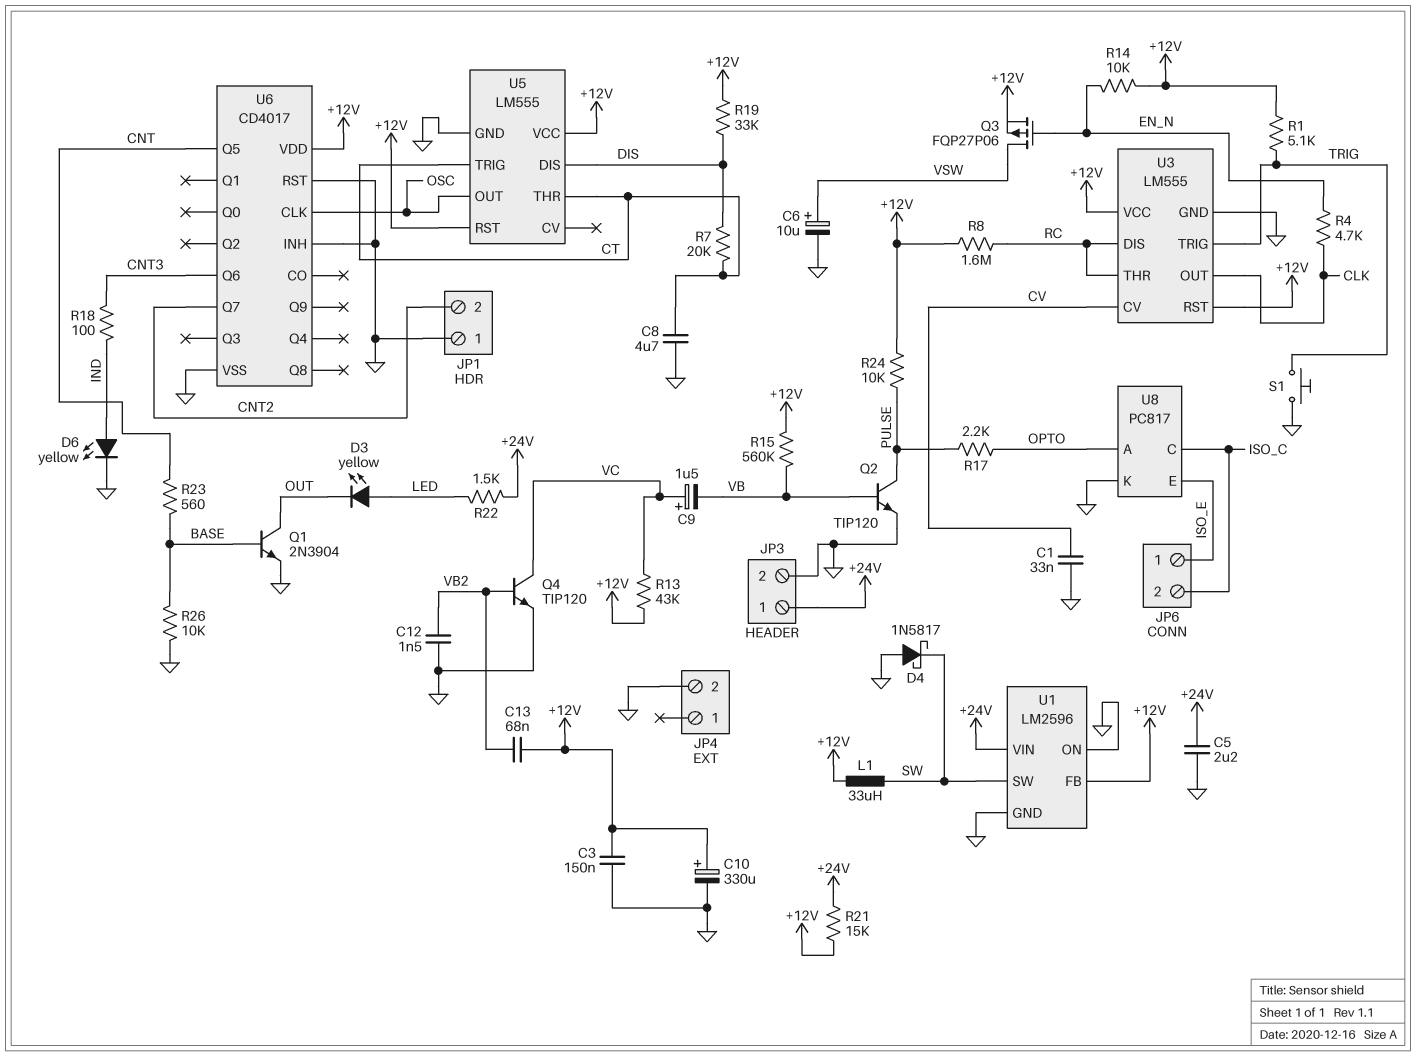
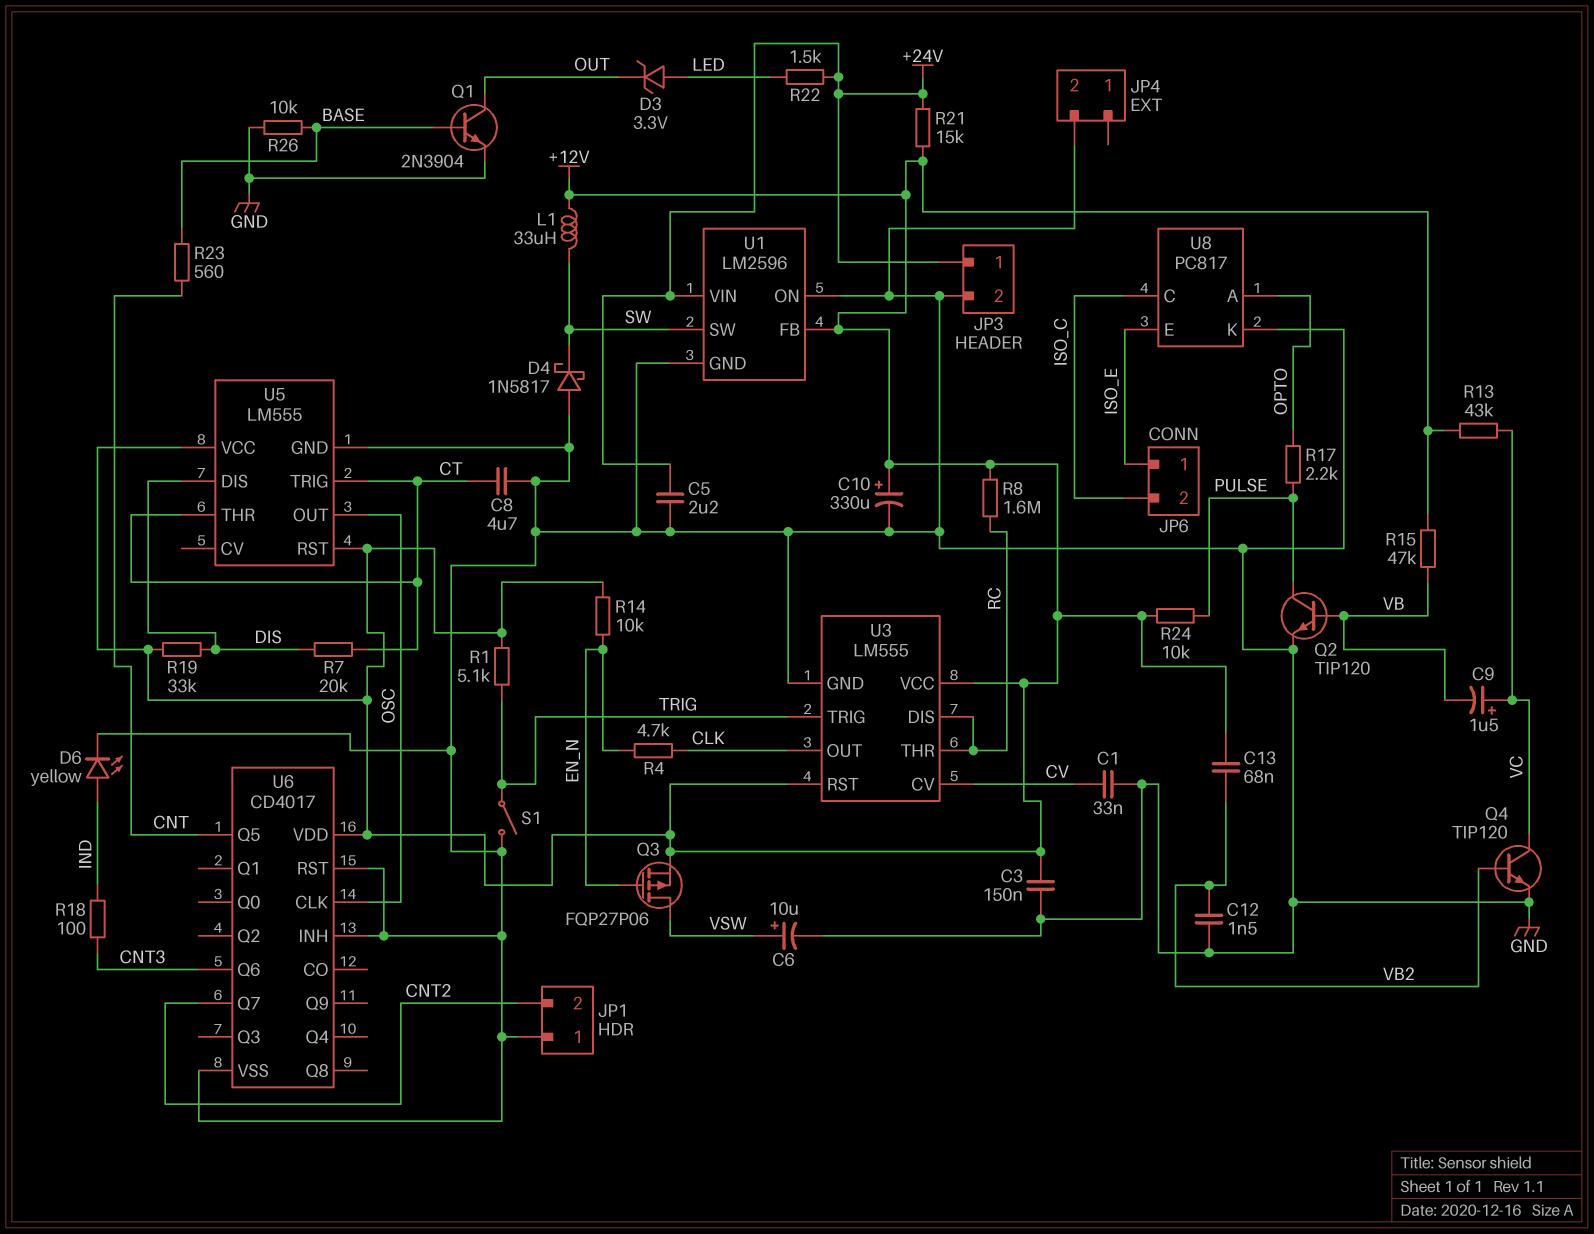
D3: LED yellow (A LED, K OUT) -> zener 3.3V (A LED, K OUT)
R15: 560k (+12V, VB) -> 47k (+12V, VB)
S1: button (GND, TRIG) -> switch (GND, TRIG)

